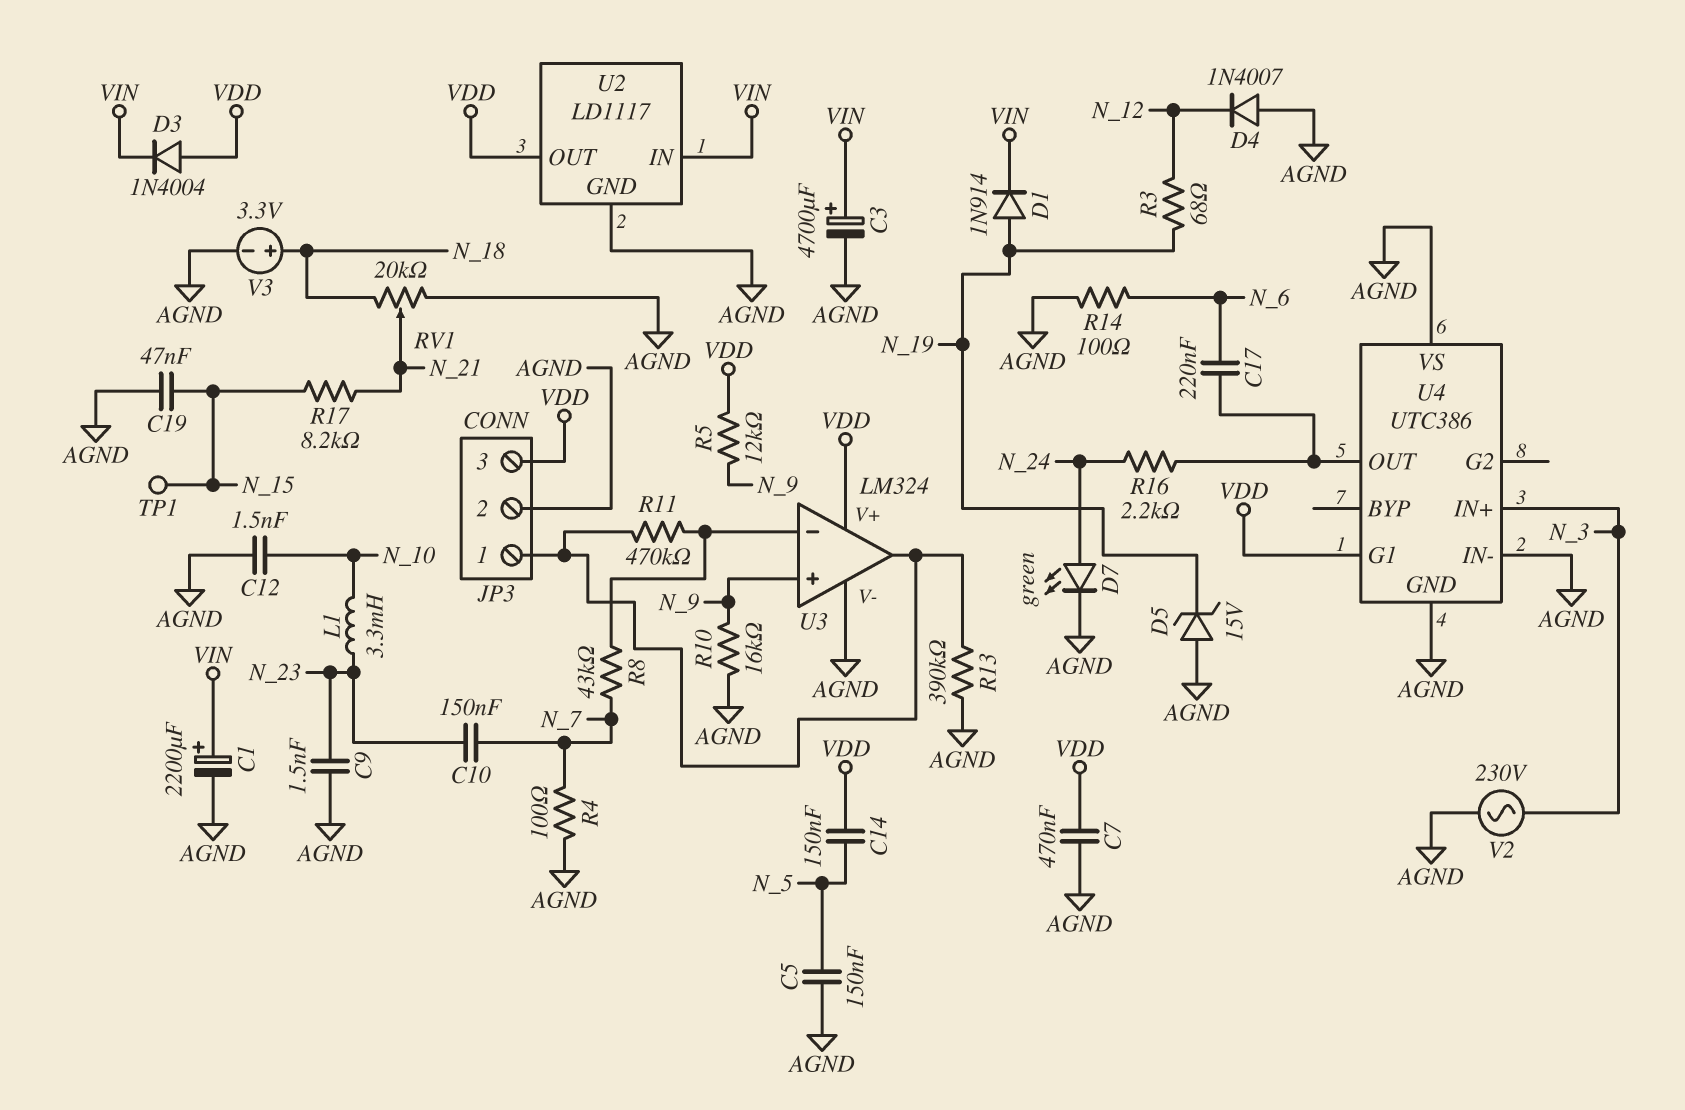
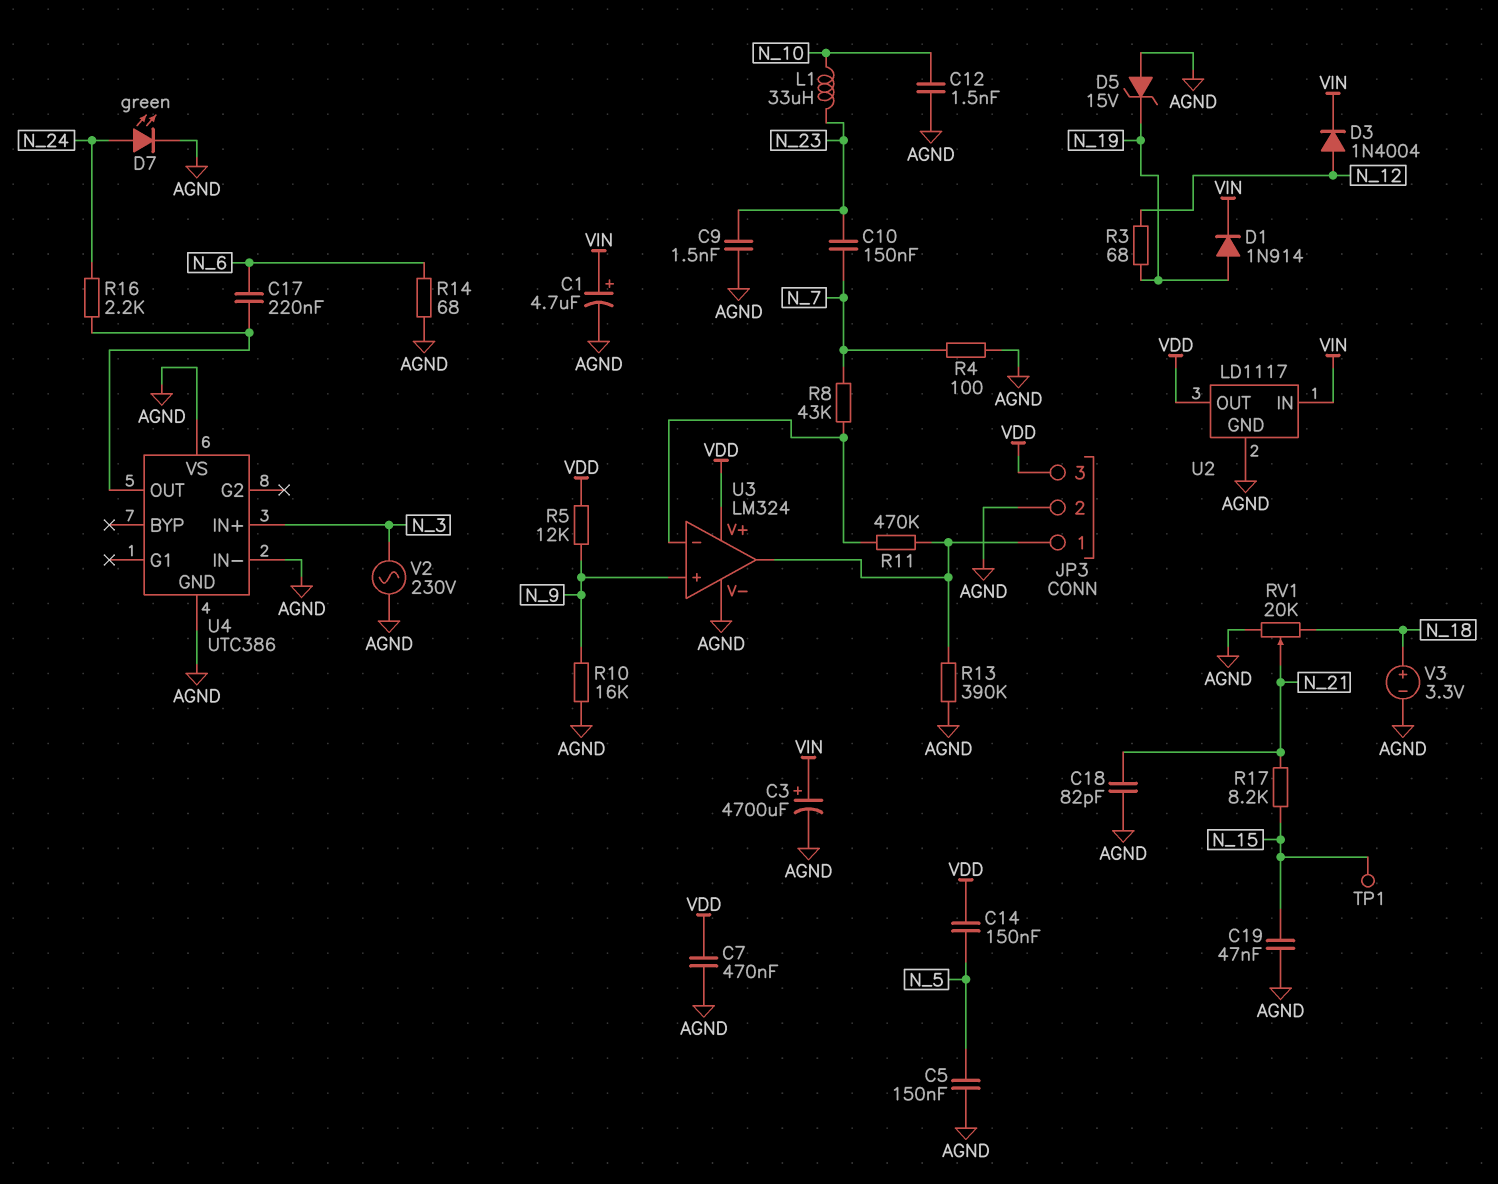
C1: 2200uF (plus VIN, minus AGND) -> 4.7uF (plus VIN, minus AGND)
C18: none -> 82pF (AGND, N_21)
D3: diode 1N4004 (A VDD, K VIN) -> diode 1N4004 (A N_12, K VIN)
D4: diode 1N4007 (A AGND, K N_12) -> none
L1: 3.3mH (N_10, N_23) -> 33uH (N_10, N_23)
R14: 100 (AGND, N_6) -> 68 (AGND, N_6)
U4 pin G1: VDD -> none

